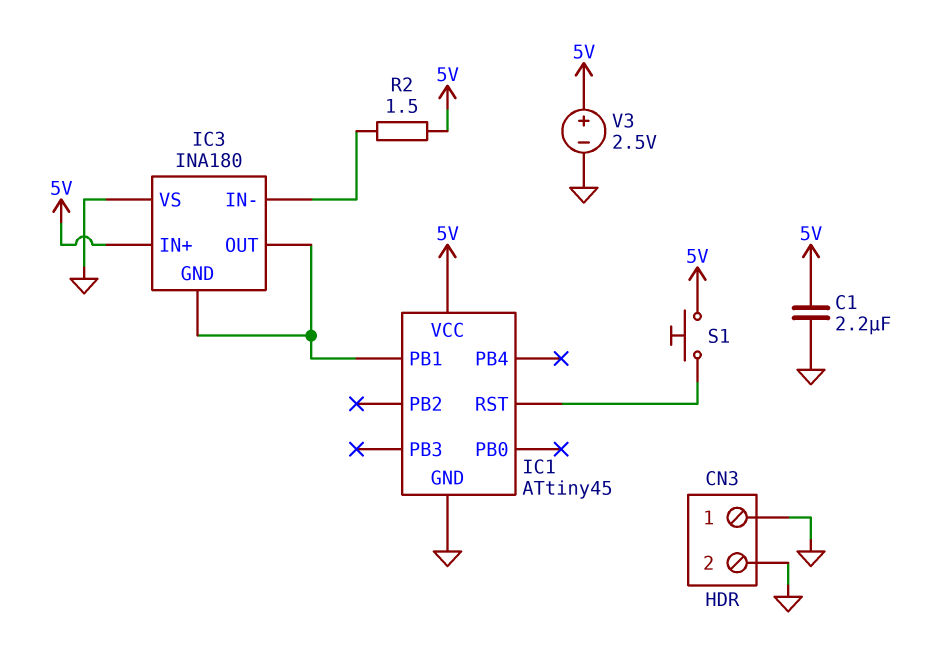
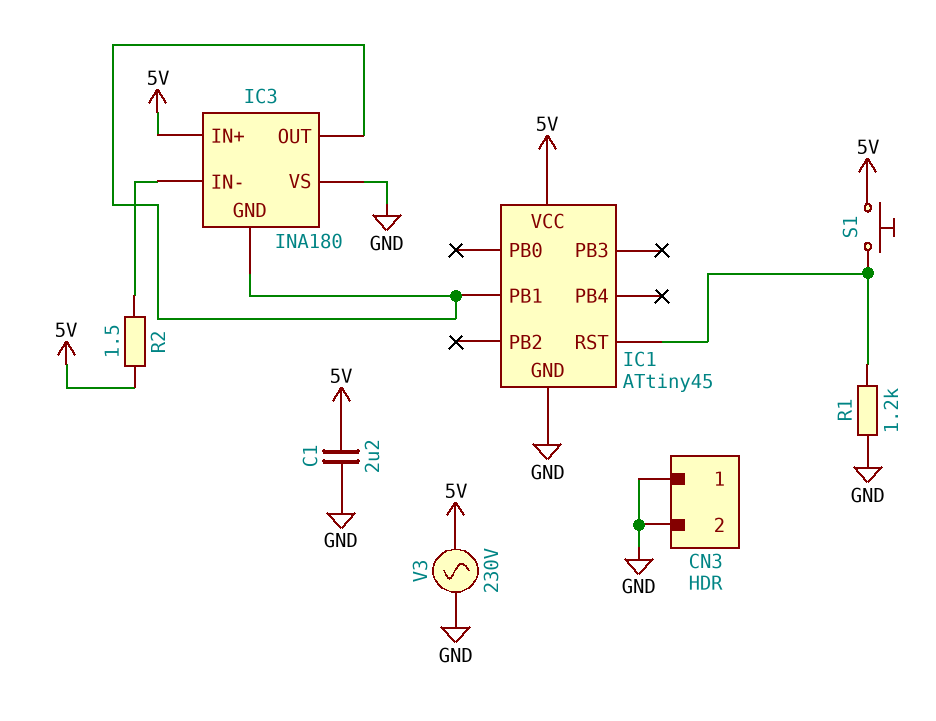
R1: none -> 1.2k (GND, IC1/RST)
V3: 2.5V (plus 5V, minus GND) -> AC 230V (5V, GND)

